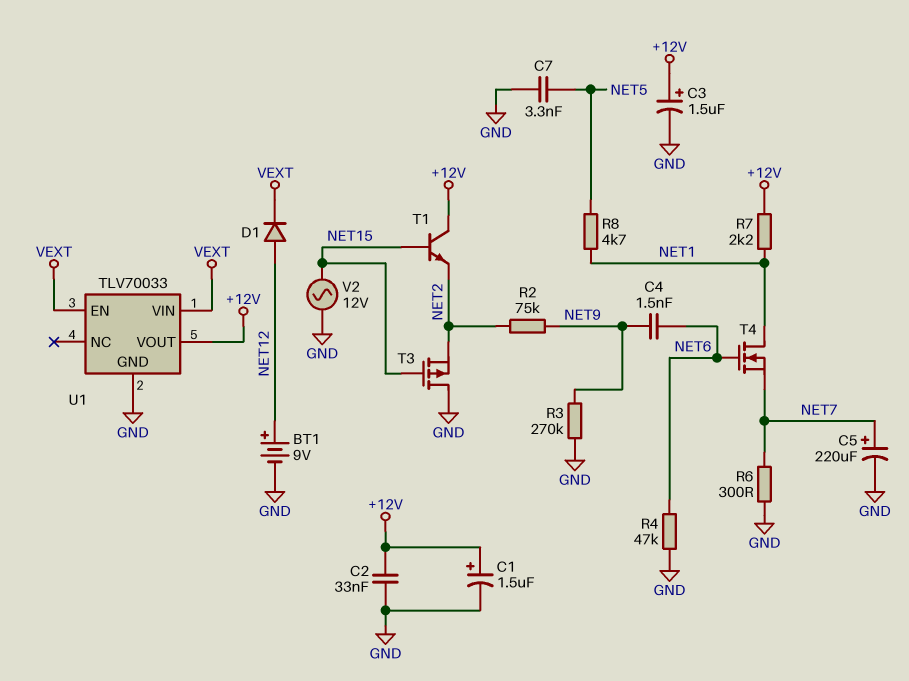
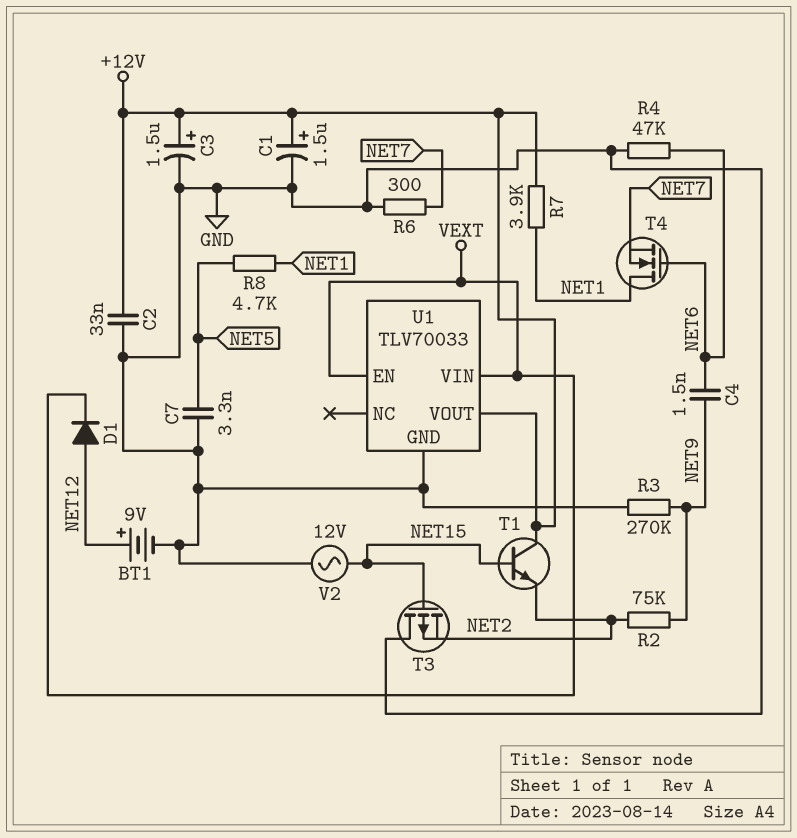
C5: 220uF (plus NET7, minus GND) -> none
R7: 2.2k (+12V, NET1) -> 3.9k (+12V, NET1)

